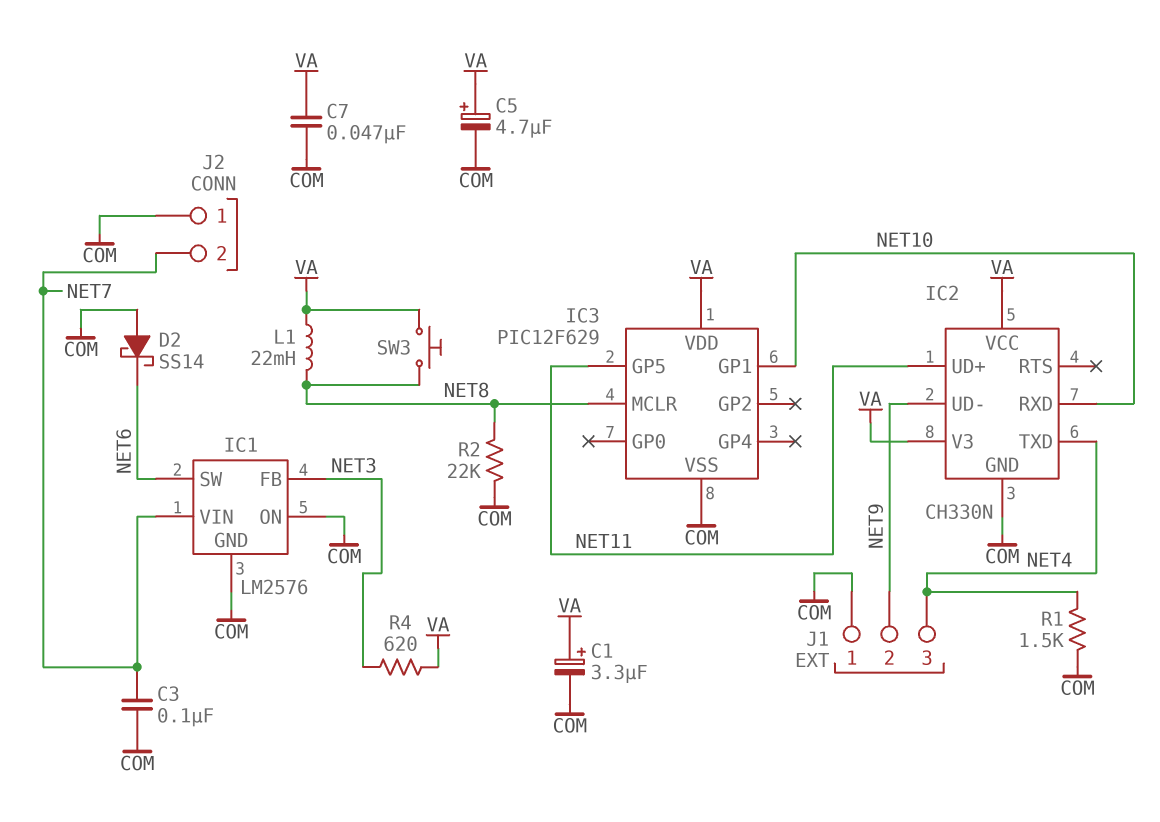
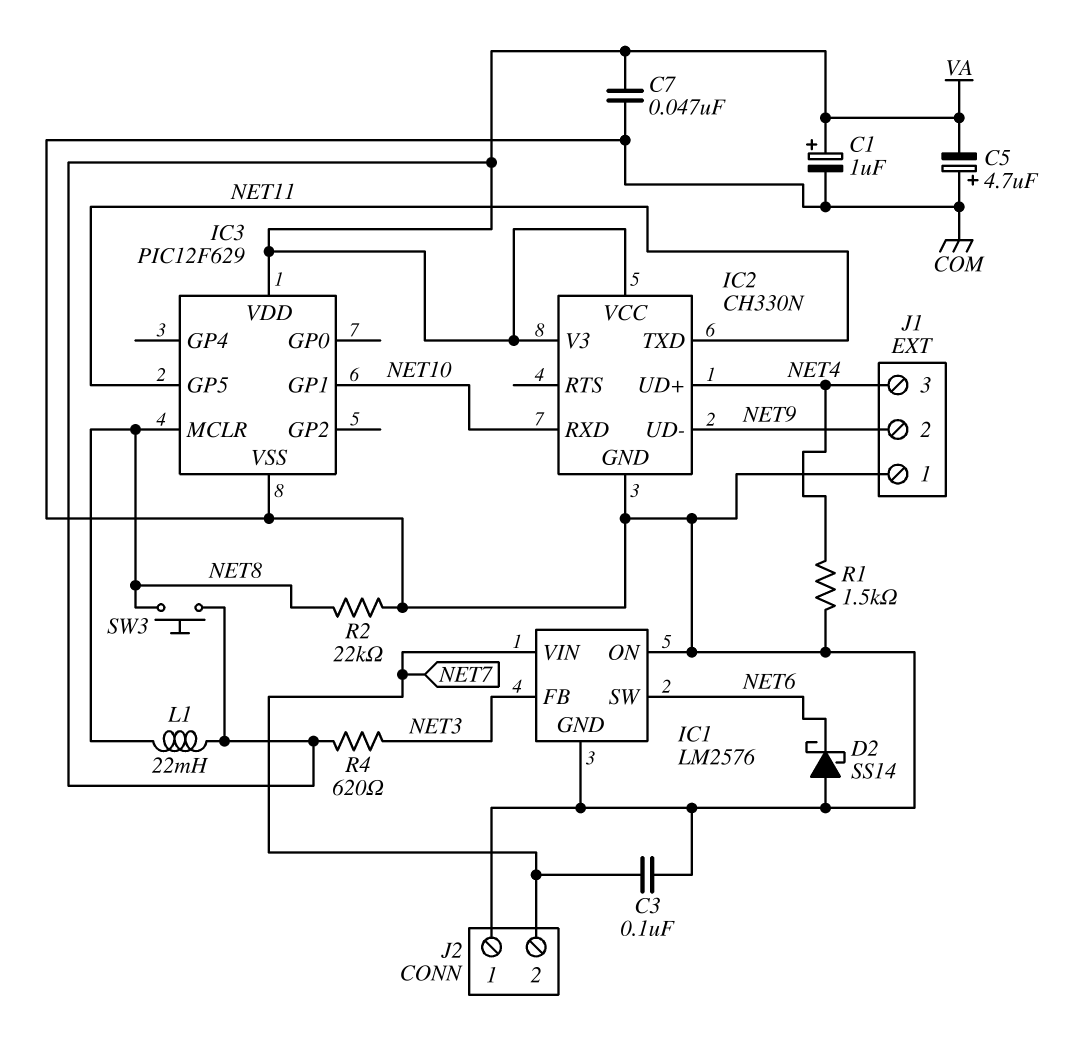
C1: 3.3uF (plus VA, minus COM) -> 1uF (plus VA, minus COM)
C5: 4.7uF (plus VA, minus COM) -> 4.7uF (plus COM, minus VA)
IC2 pin TXD: NET4 -> NET11
IC2 pin UD+: NET11 -> NET4

